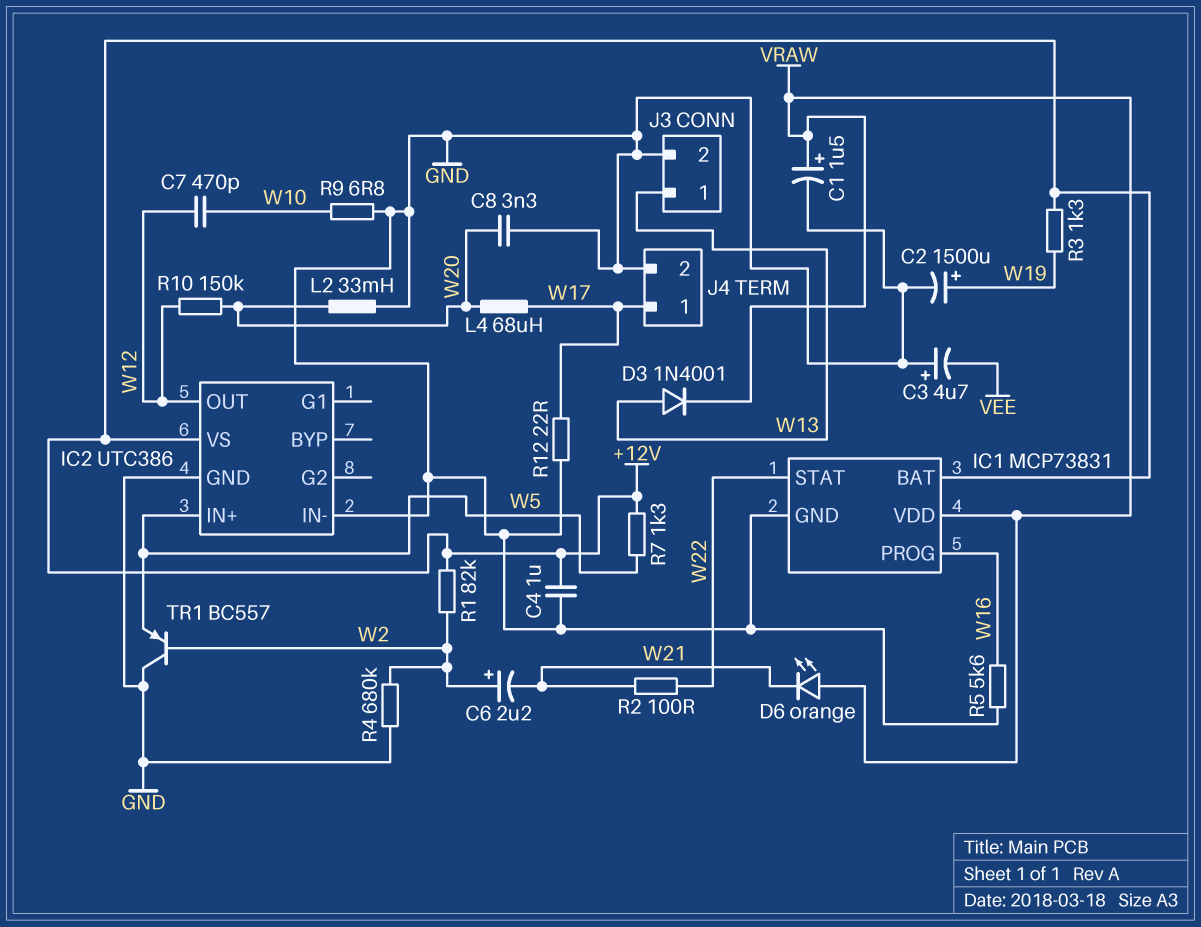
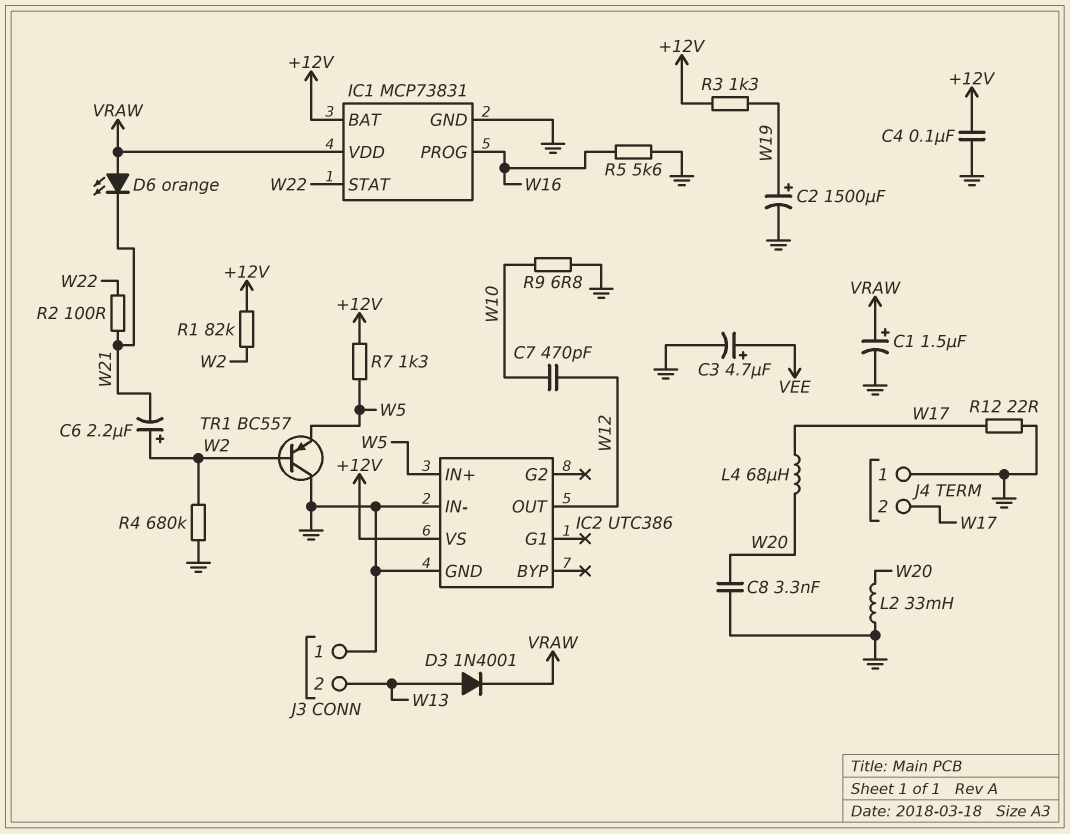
C3: 4.7uF (plus GND, minus VEE) -> 4.7uF (plus VEE, minus GND)
C4: 1uF (+12V, GND) -> 100nF (+12V, GND)
J3 pin 1: W13 -> GND
J3 pin 2: GND -> W13
J4 pin 1: W17 -> GND
J4 pin 2: GND -> W17
R10: 150k (W12, W20) -> none

